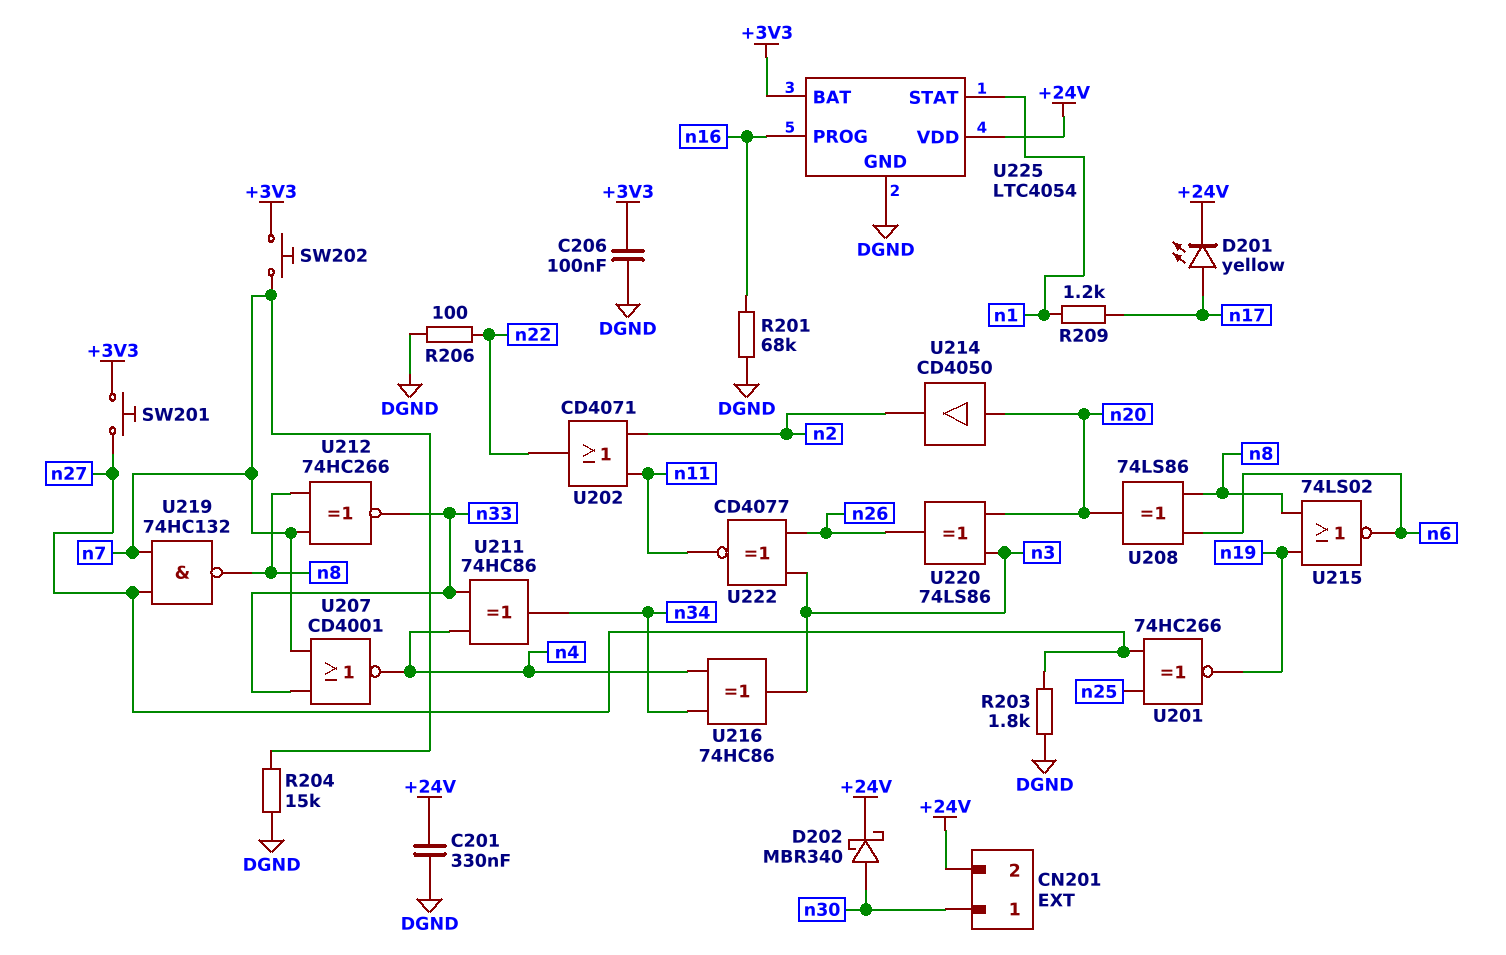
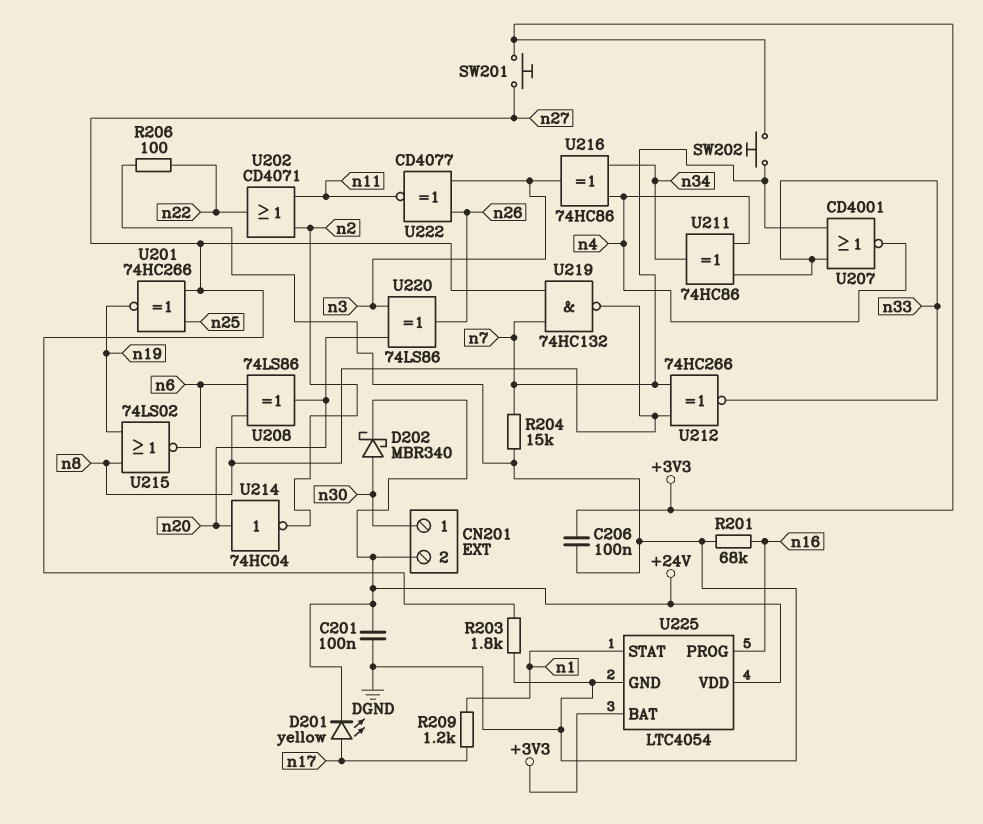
C201: 330nF (+24V, DGND) -> 100nF (+24V, DGND)
U214: buffer CD4050 (in n20, out n2) -> NOT 74HC04 (in n20, out n2)

